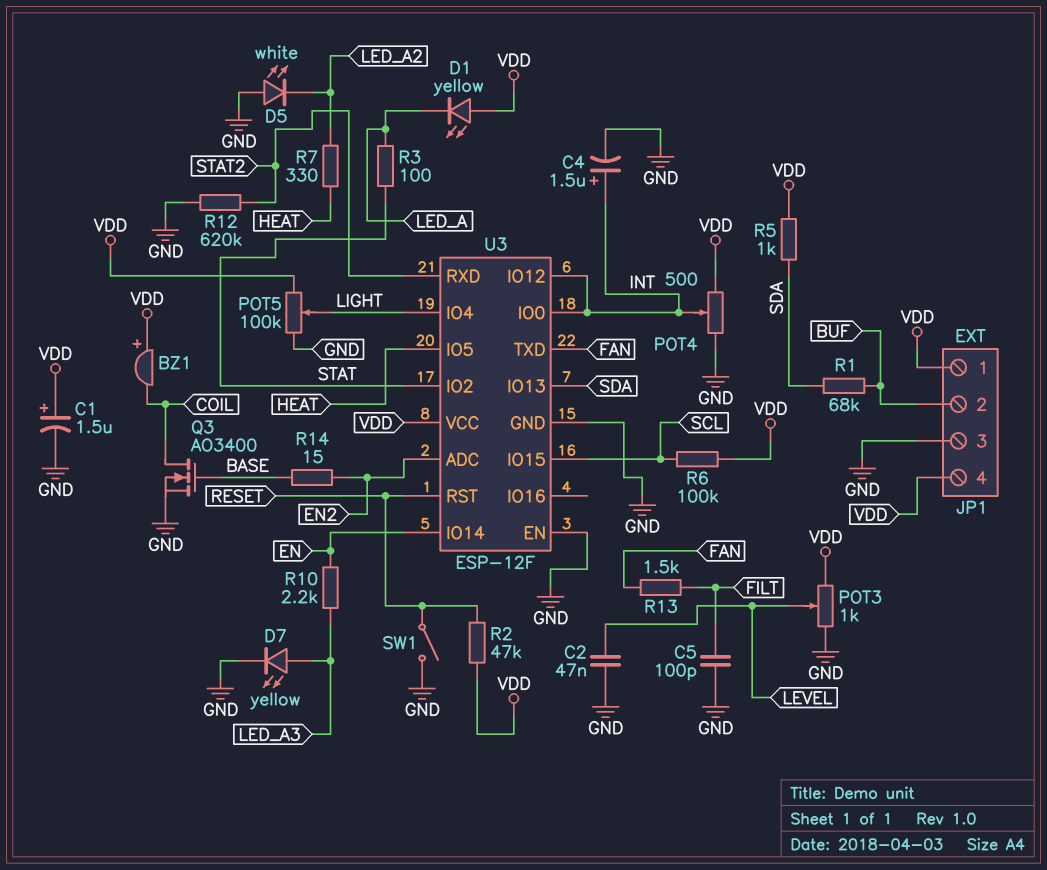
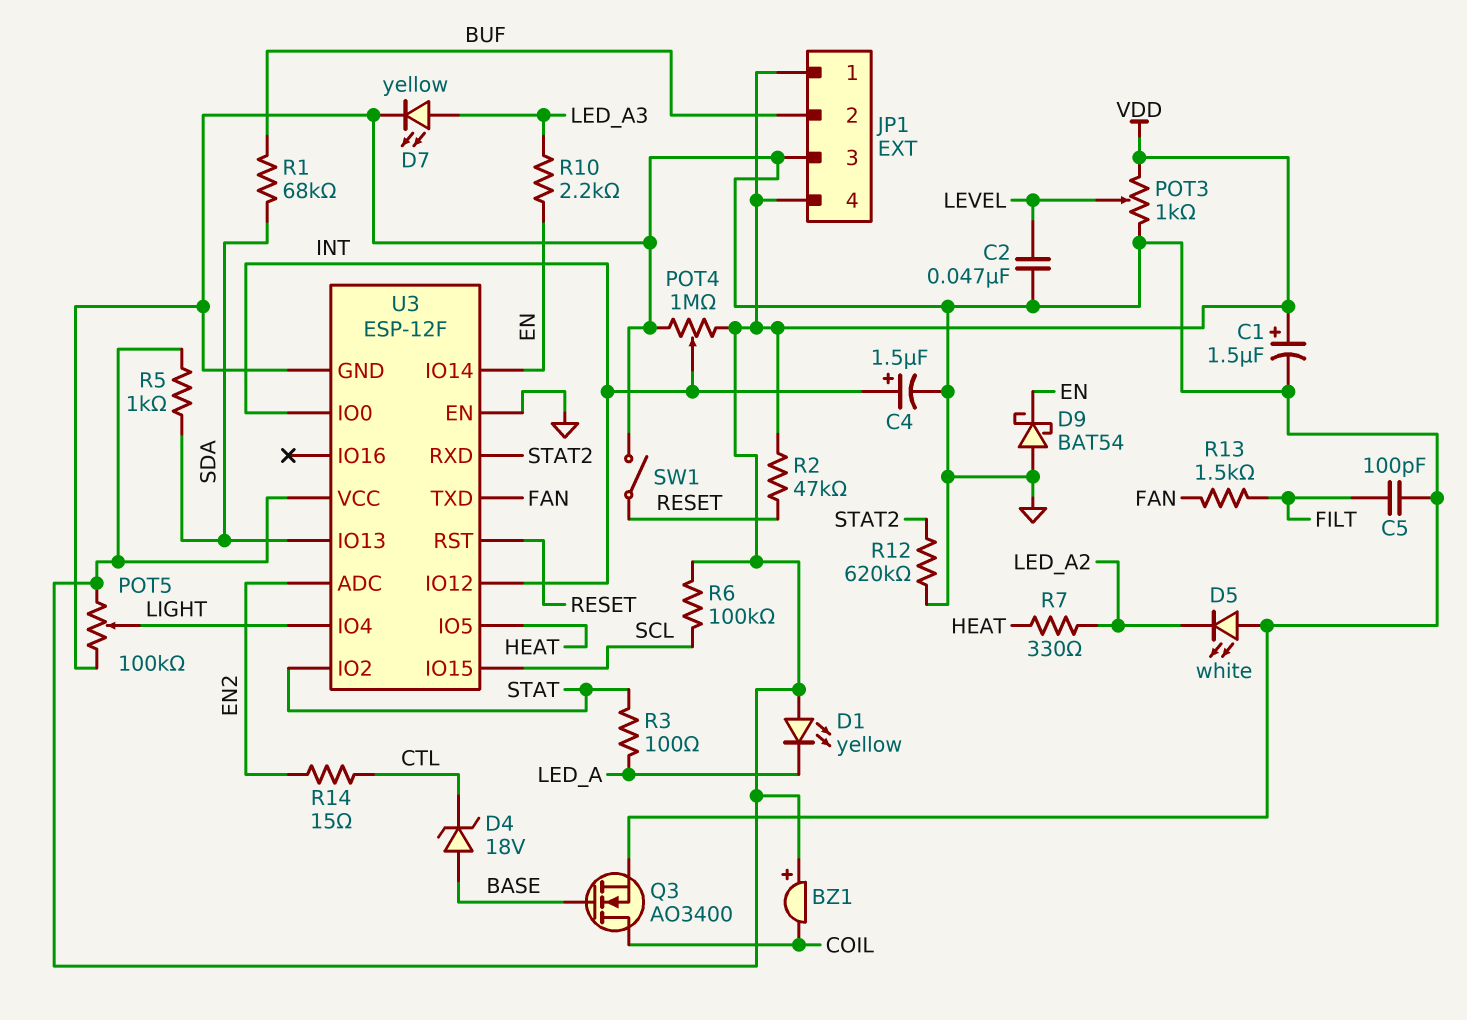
D4: none -> zener 18V (A BASE, K CTL)
D9: none -> schottky BAT54 (A GND, K EN)
POT4: 500 (GND, VDD, wiper INT) -> 1M (GND, VDD, wiper INT)
R14: 15 (BASE, EN2) -> 15 (CTL, EN2)

